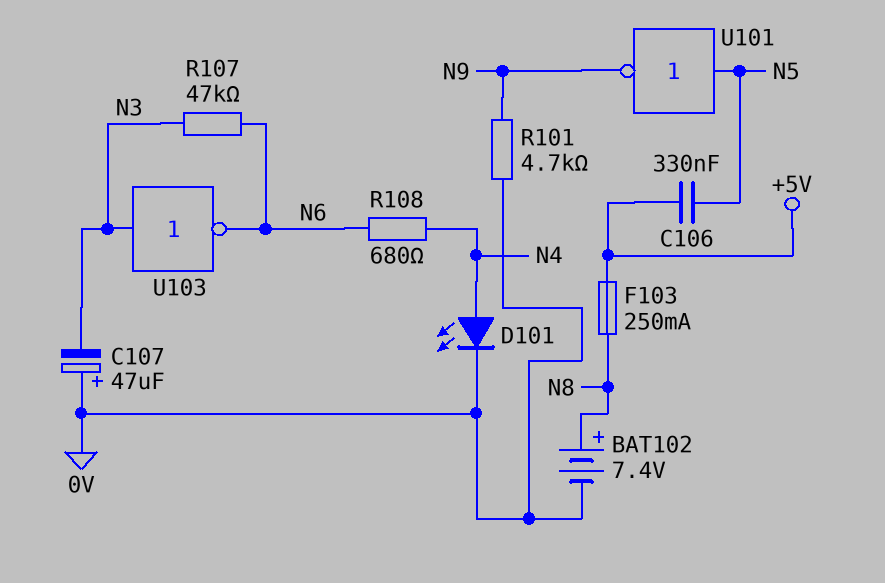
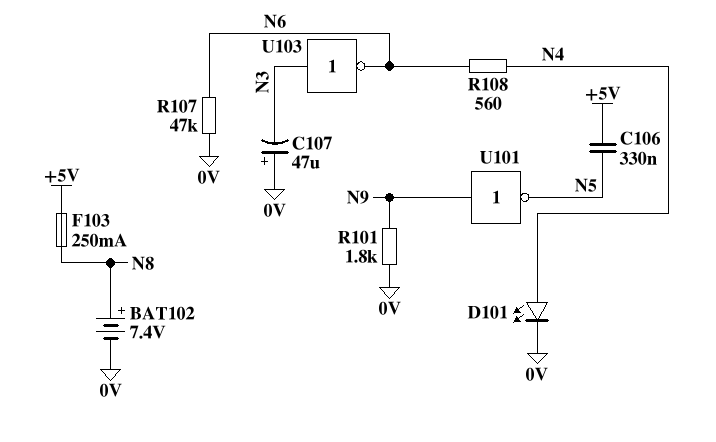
R101: 4.7k (0V, N9) -> 1.8k (0V, N9)
R107: 47k (N3, N6) -> 47k (0V, N6)
R108: 680 (N4, N6) -> 560 (N4, N6)
U101: NOT (in N5, out N9) -> NOT (in N9, out N5)

